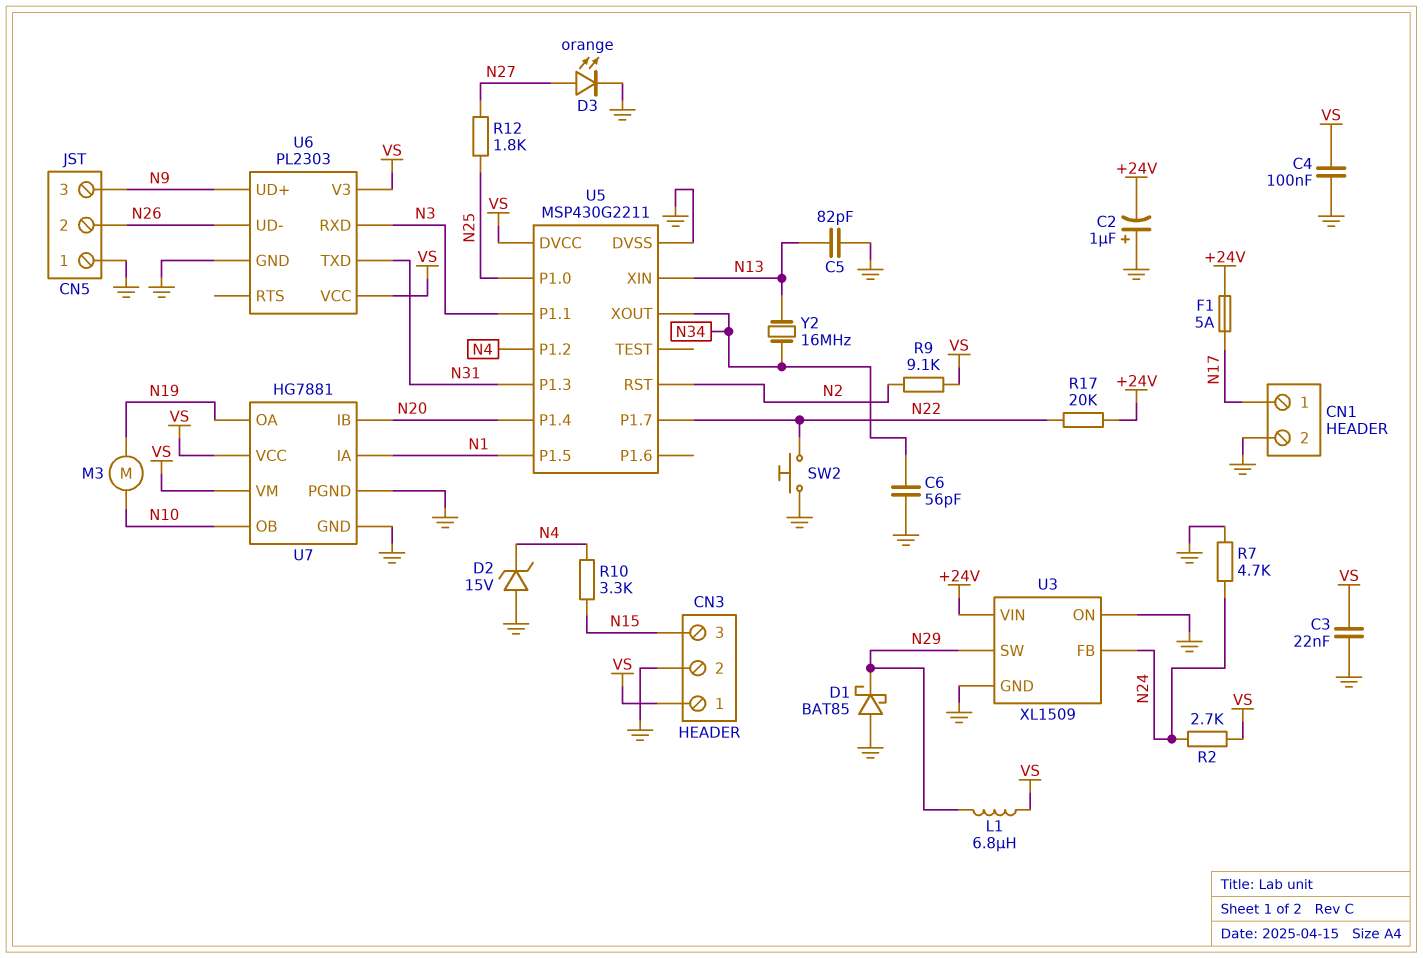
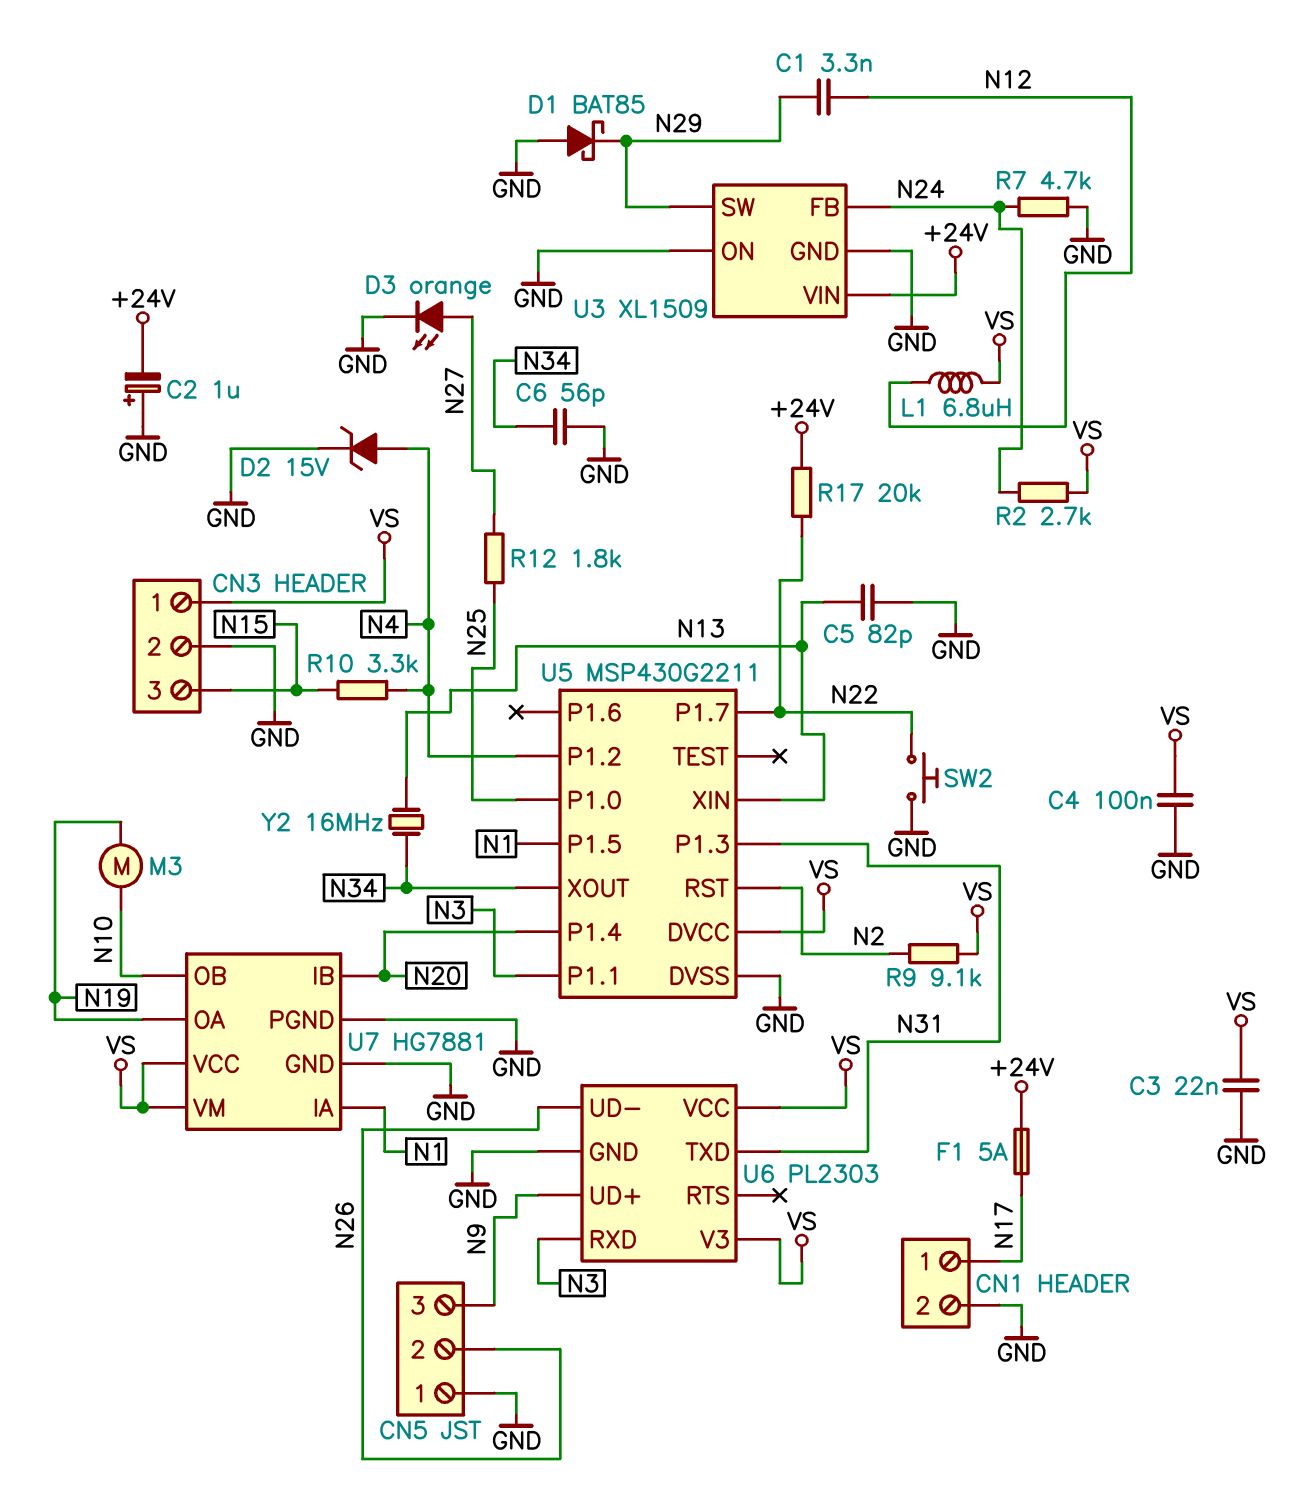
C1: none -> 3.3nF (N12, N29)
D2: zener 15V (A GND, K N4) -> zener 15V (A N4, K GND)
L1: 6.8uH (N29, VS) -> 6.8uH (N12, VS)

